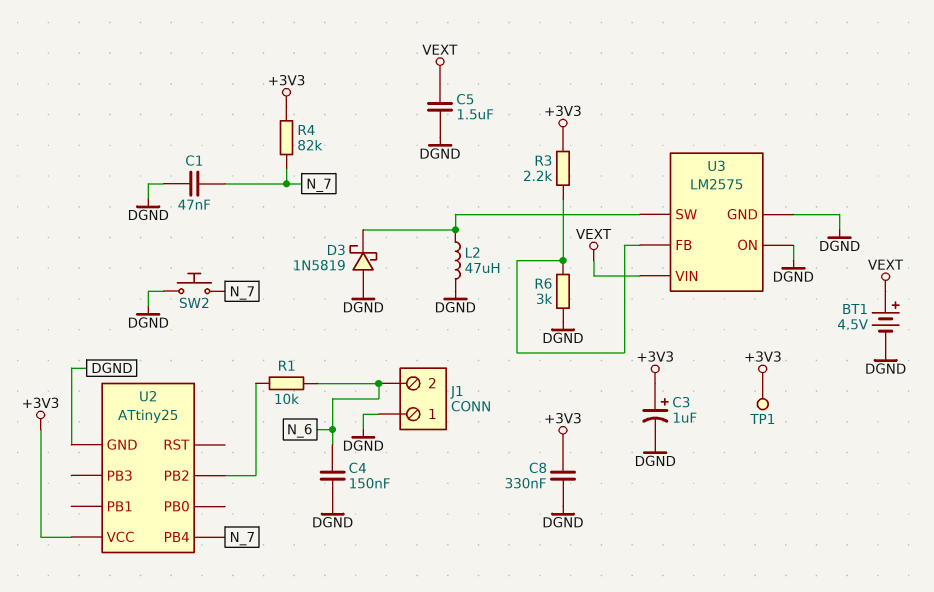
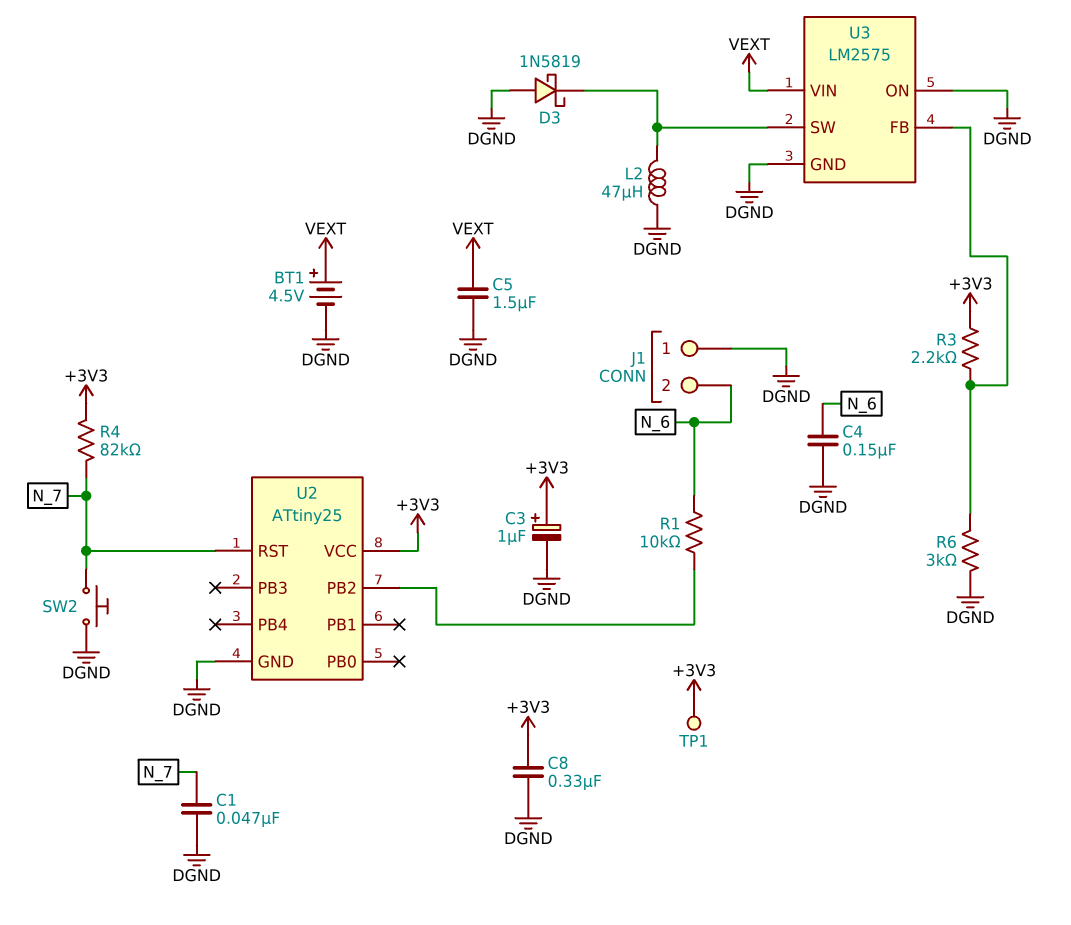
U2 pin PB4: N_7 -> none
U2 pin RST: none -> N_7

